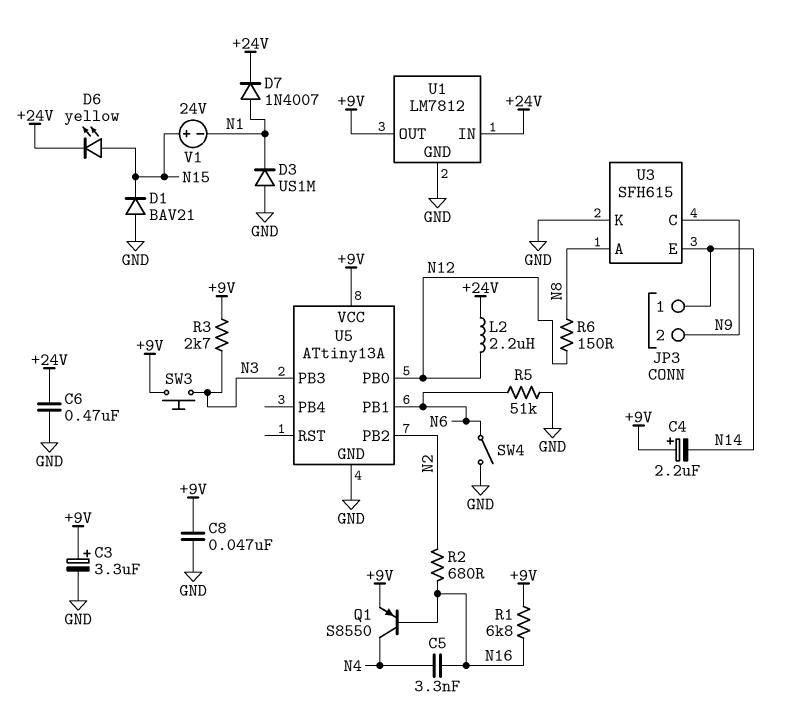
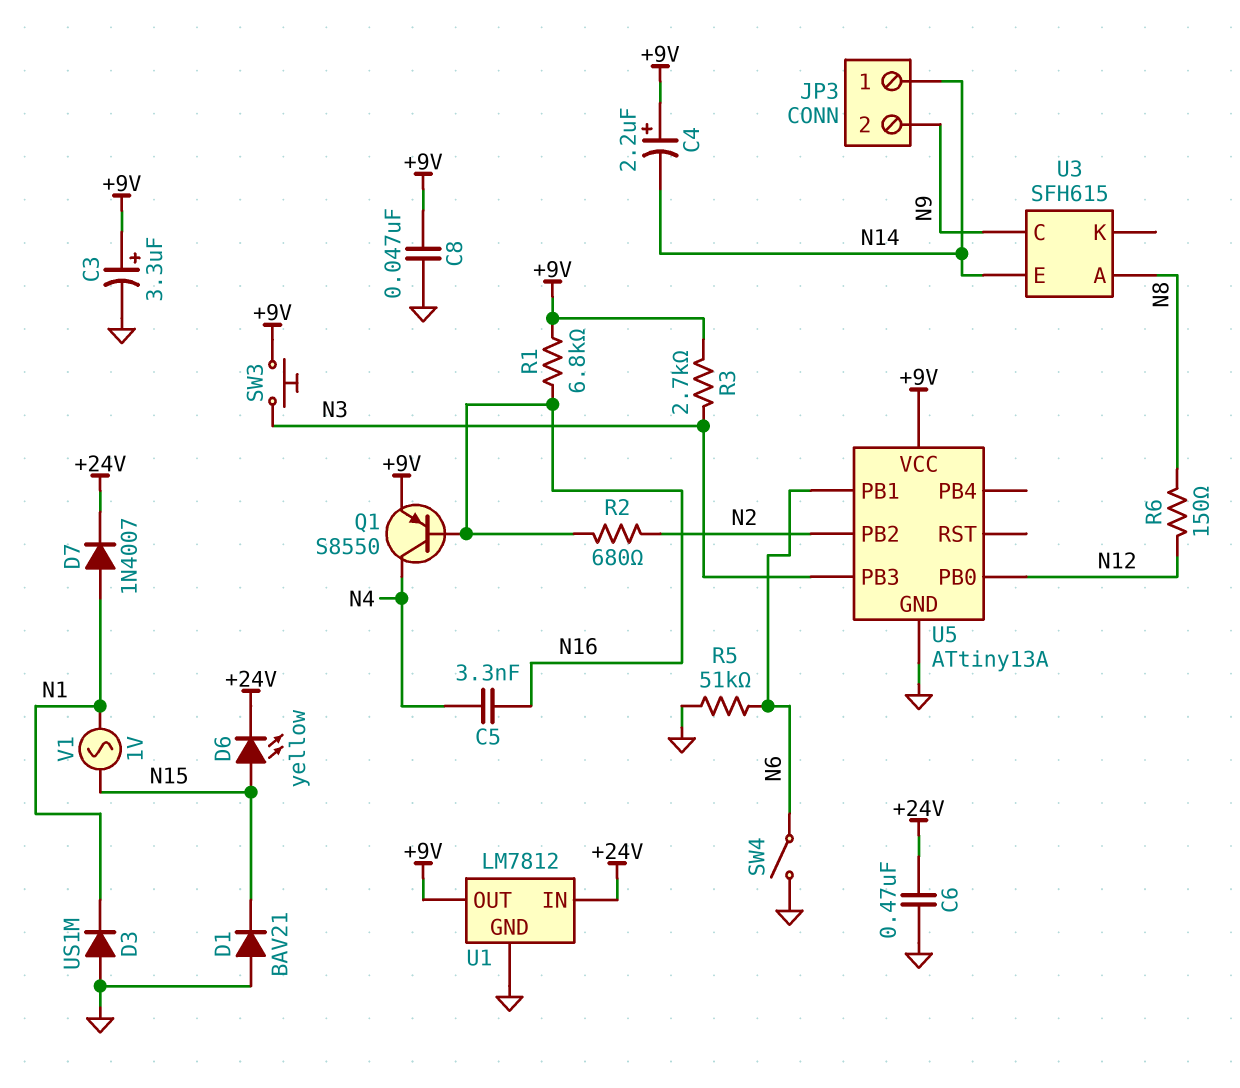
L2: 2.2uH (+24V, N12) -> none
U3 pin K: GND -> none
V1: 24V (plus N15, minus N1) -> AC 1V (N1, N15)

